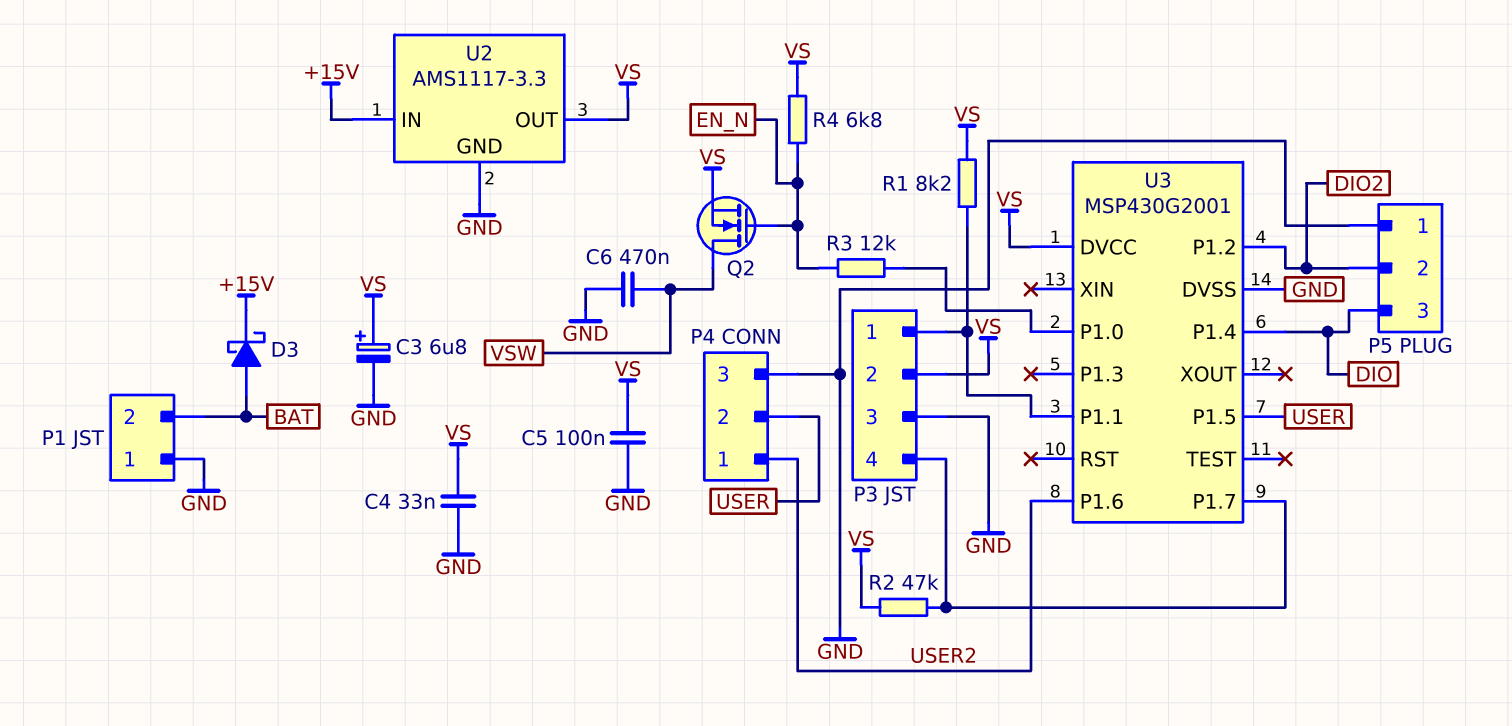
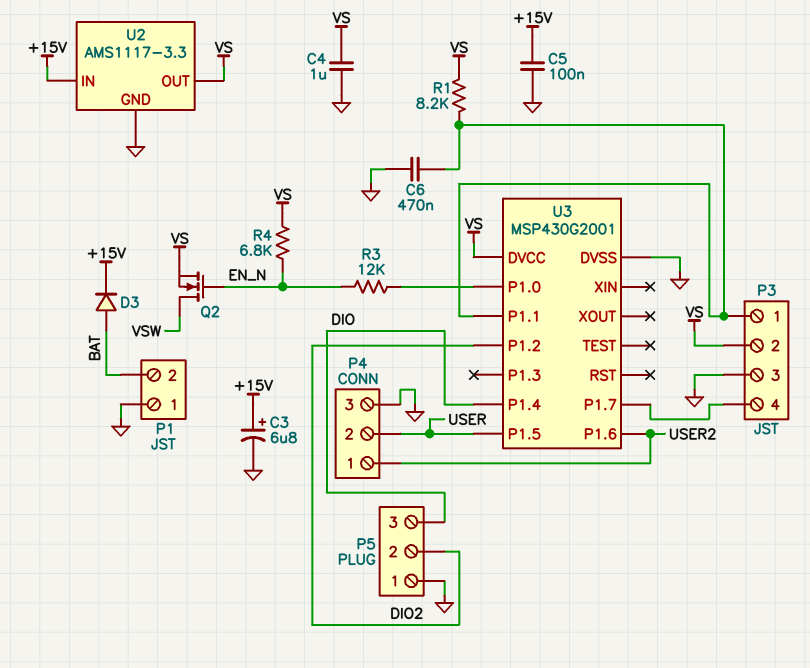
C3: 6.8uF (plus VS, minus GND) -> 6.8uF (plus +15V, minus GND)
C4: 33nF (GND, VS) -> 1uF (GND, VS)
C5: 100nF (GND, VS) -> 100nF (+15V, GND)
C6: 470nF (GND, VSW) -> 470nF (GND, P3/1)
D3: schottky (A BAT, K +15V) -> diode (A BAT, K +15V)
R2: 47k (P3/4, VS) -> none

